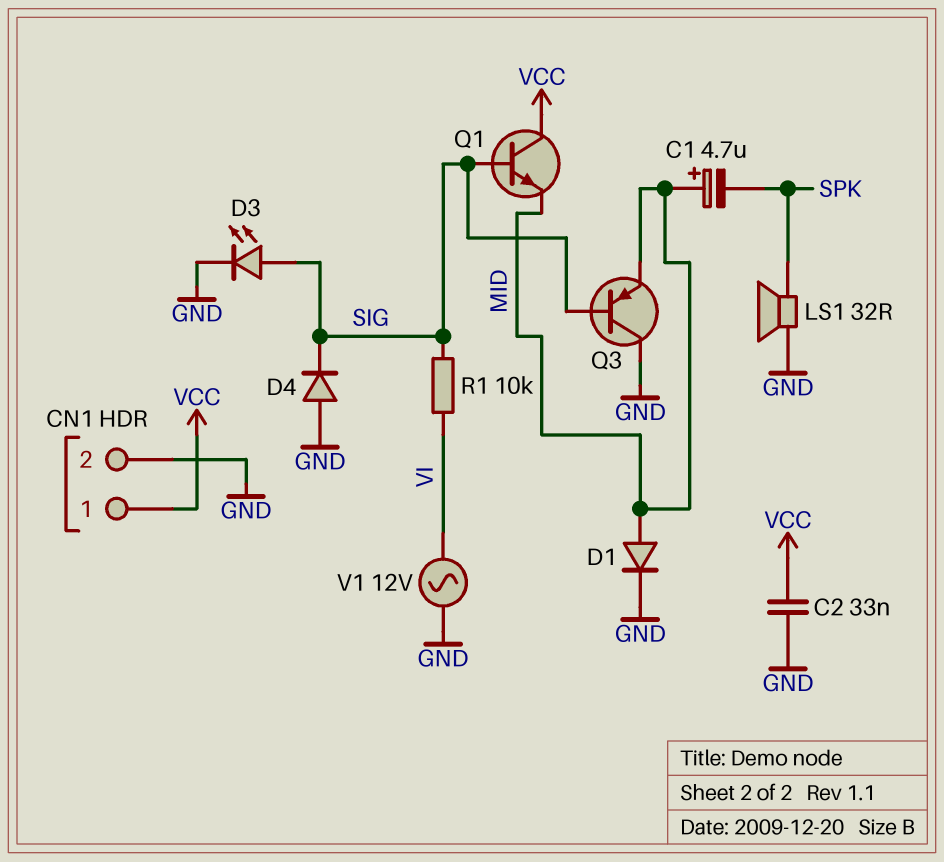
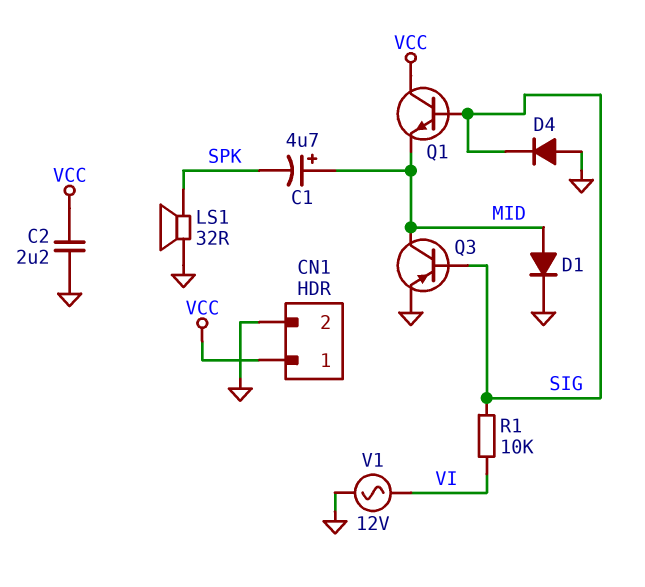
C2: 33nF (GND, VCC) -> 2.2uF (GND, VCC)
D3: LED (A SIG, K GND) -> none
Q3: PNP (B SIG, C GND, E MID) -> PNP (B SIG, C MID, E GND)

